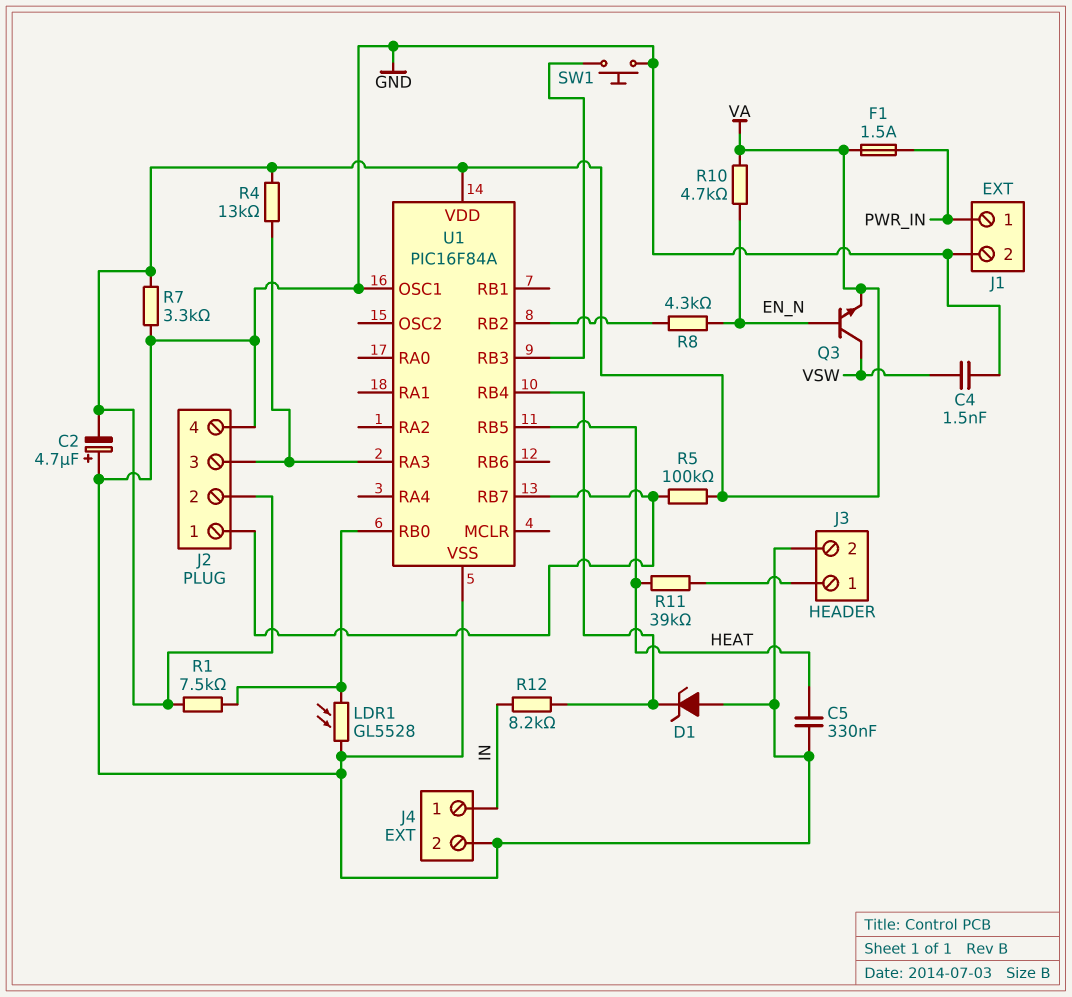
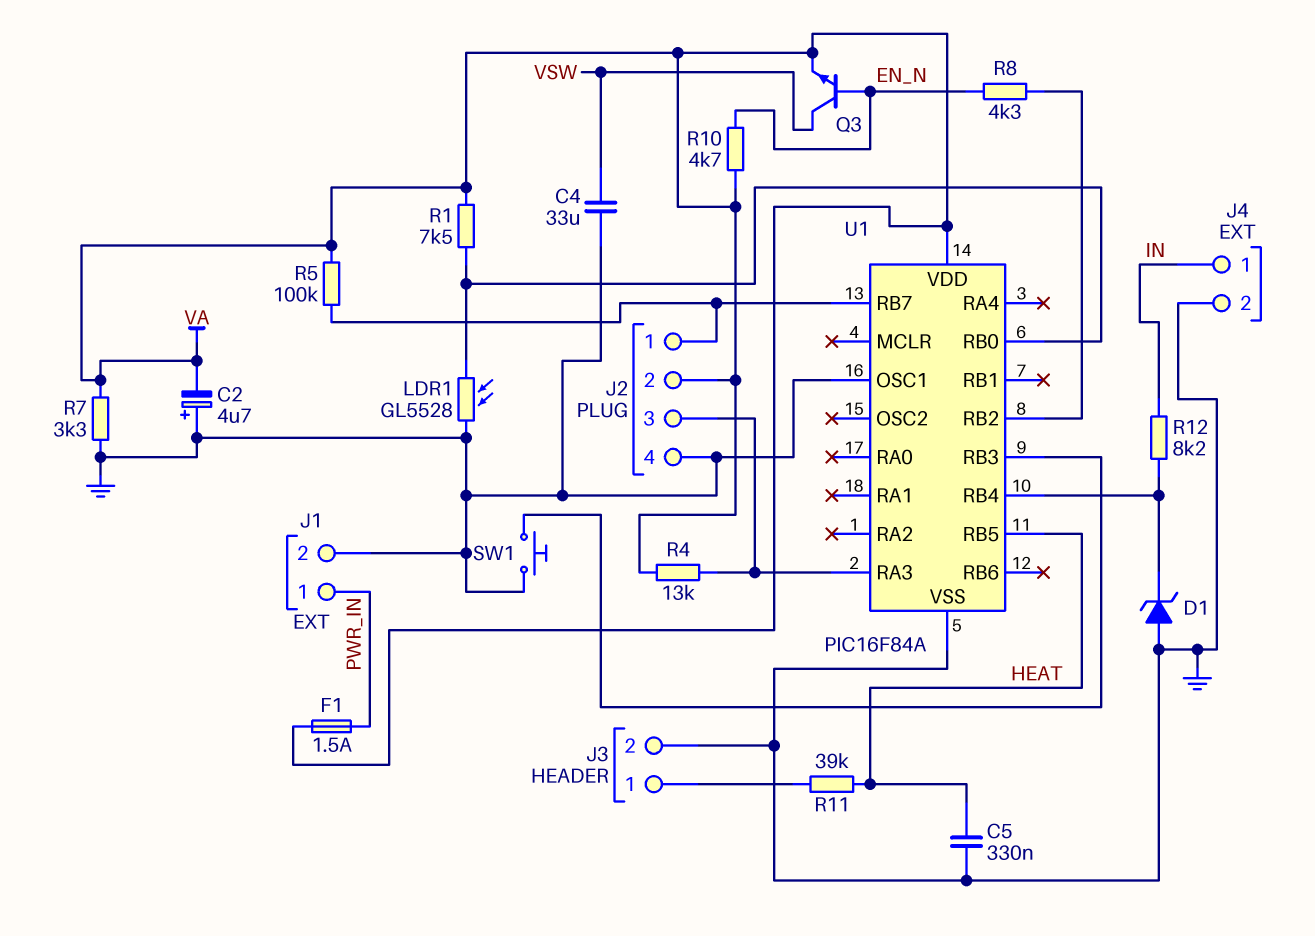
C4: 1.5nF (GND, VSW) -> 33uF (GND, VSW)

